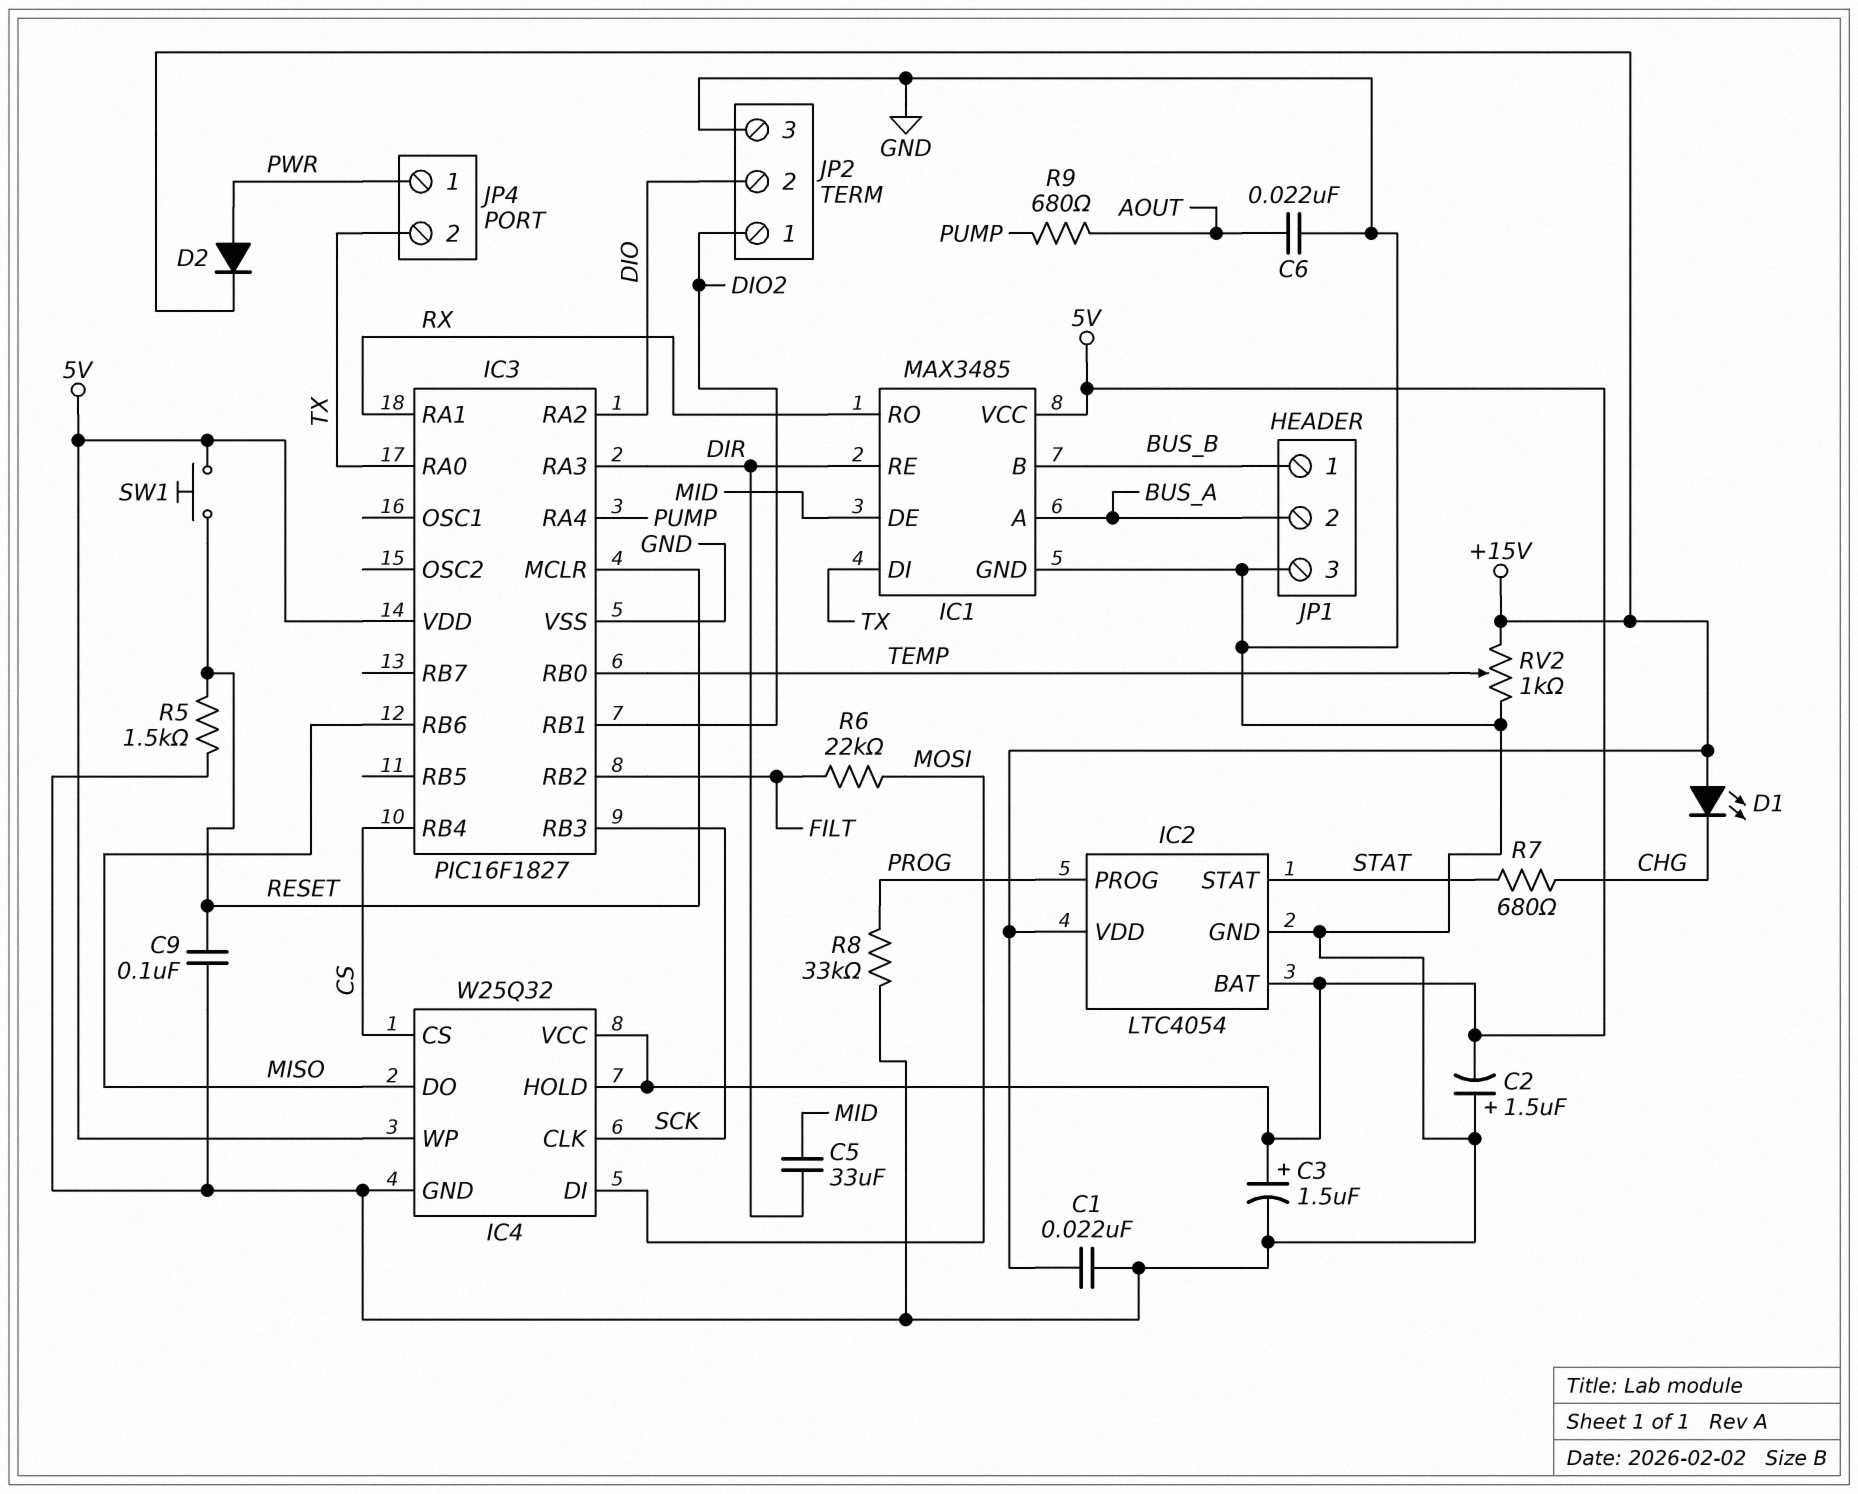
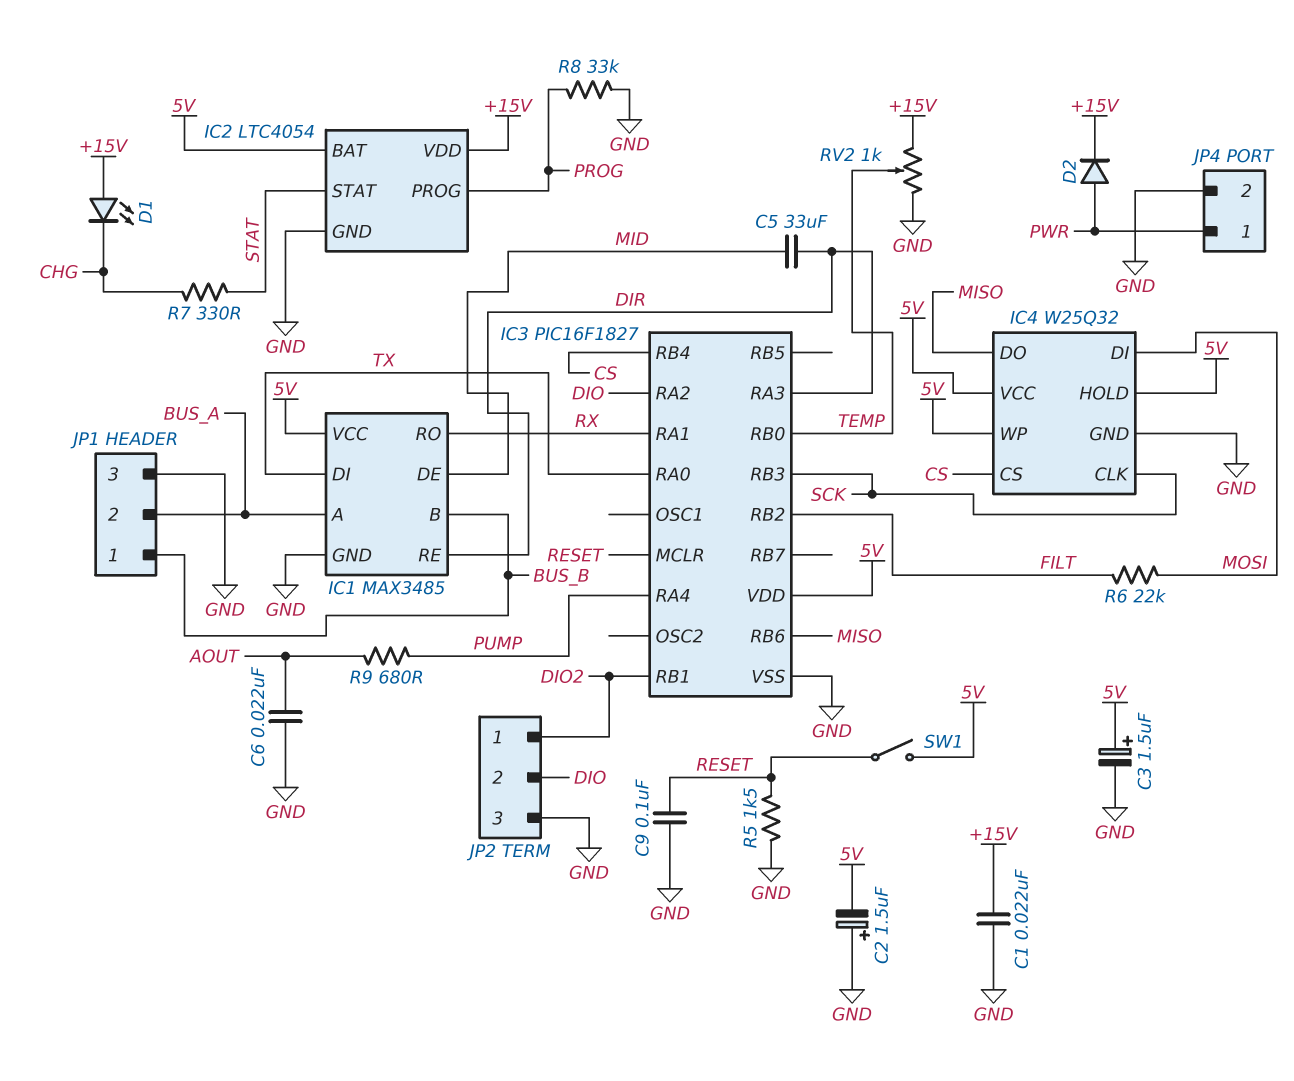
JP4 pin 2: TX -> GND
R7: 680 (CHG, STAT) -> 330 (CHG, STAT)
SW1: button (5V, RESET) -> switch (5V, RESET)

